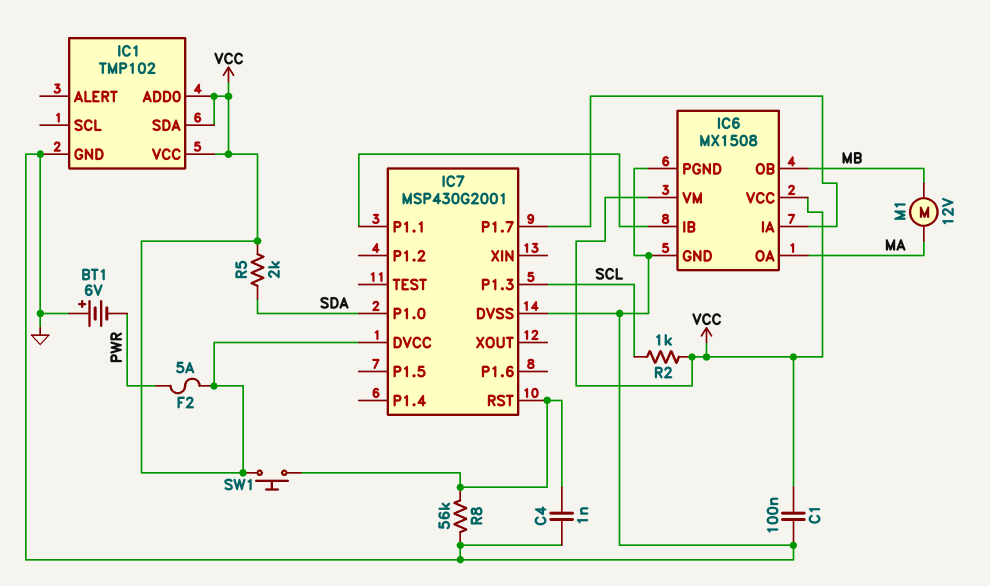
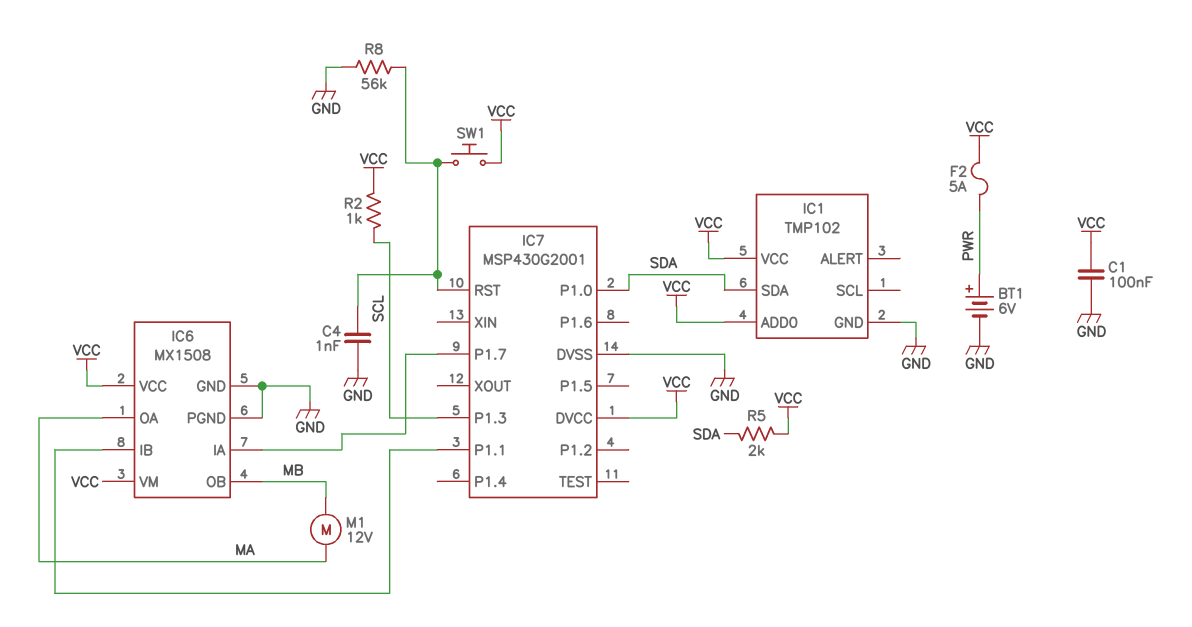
BT1: 6V (plus GND, minus PWR) -> 6V (plus PWR, minus GND)
IC1 pin SDA: VCC -> SDA

